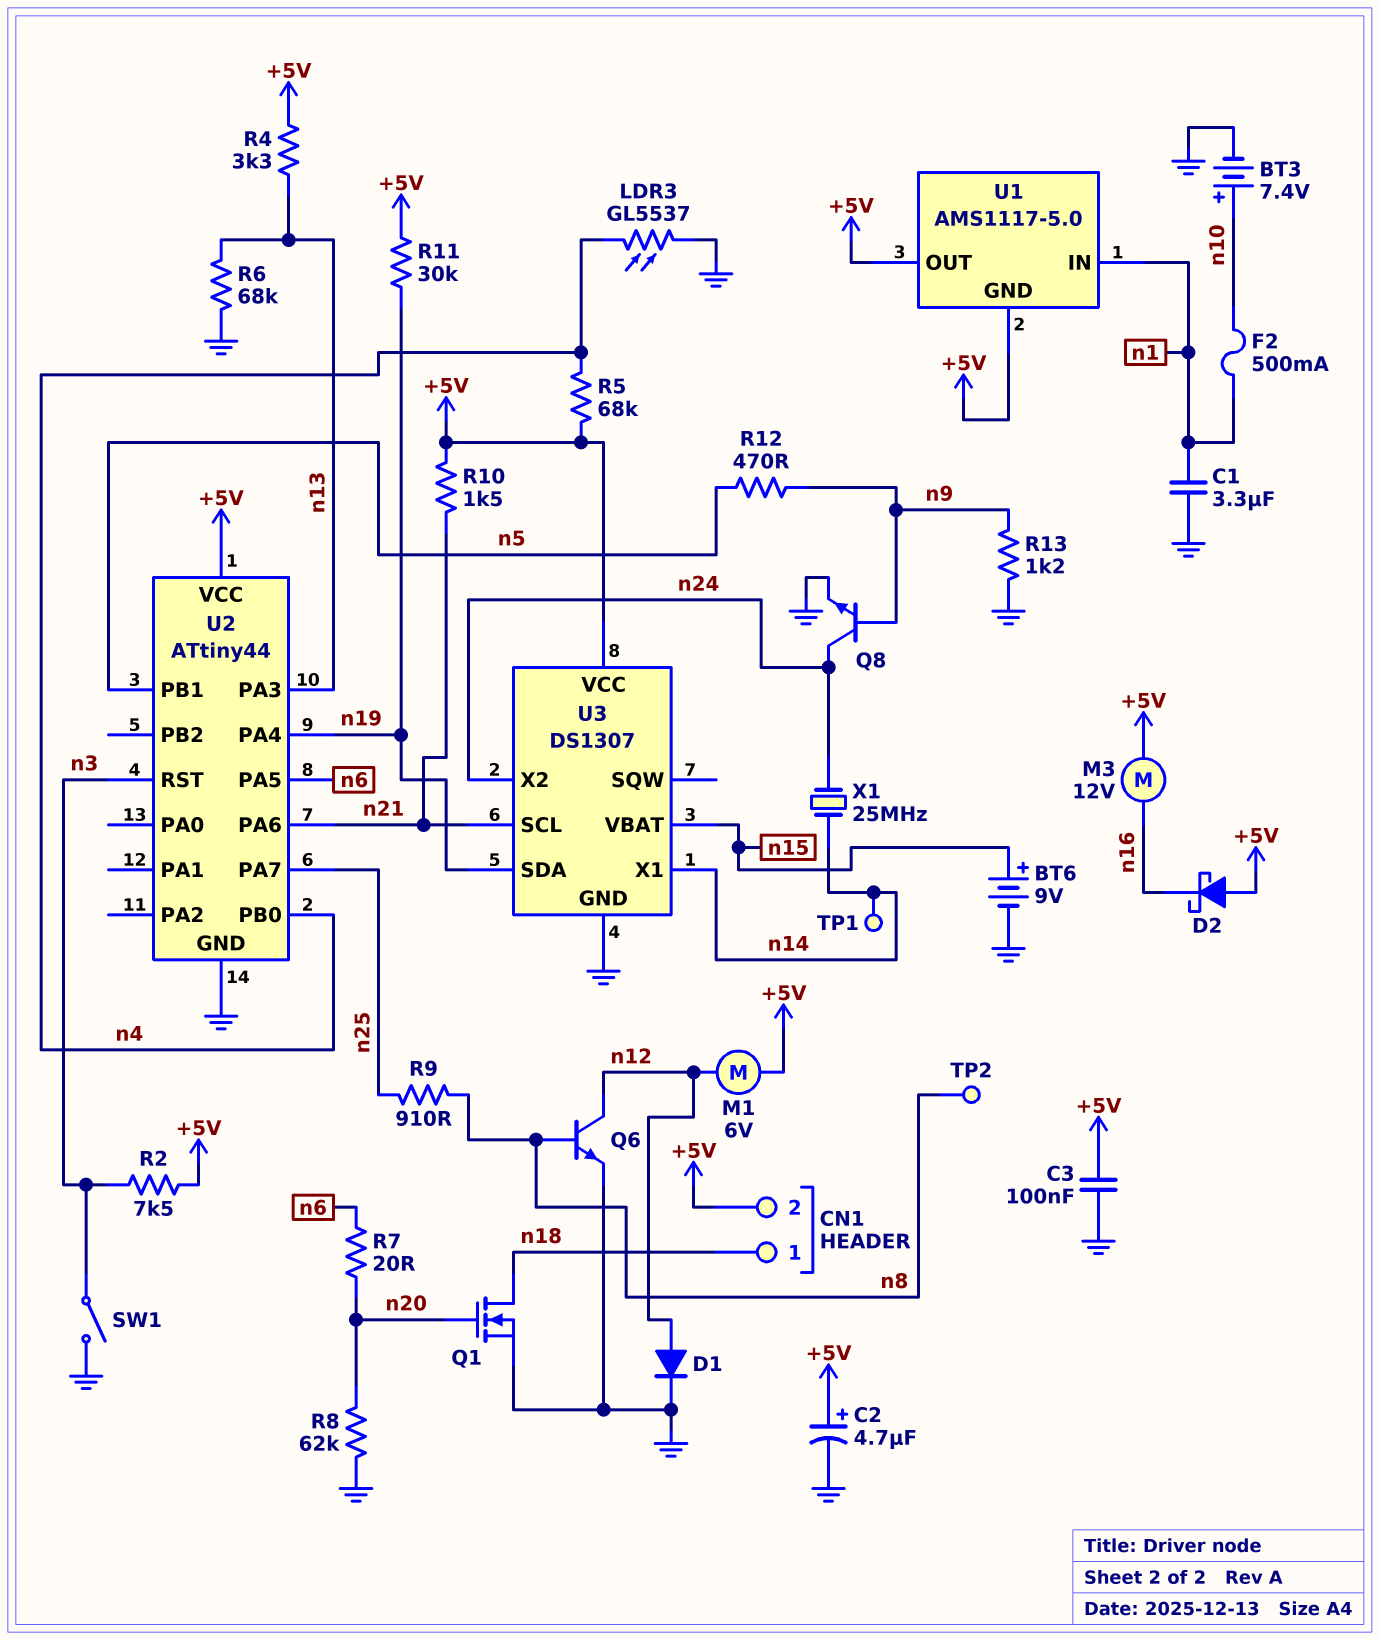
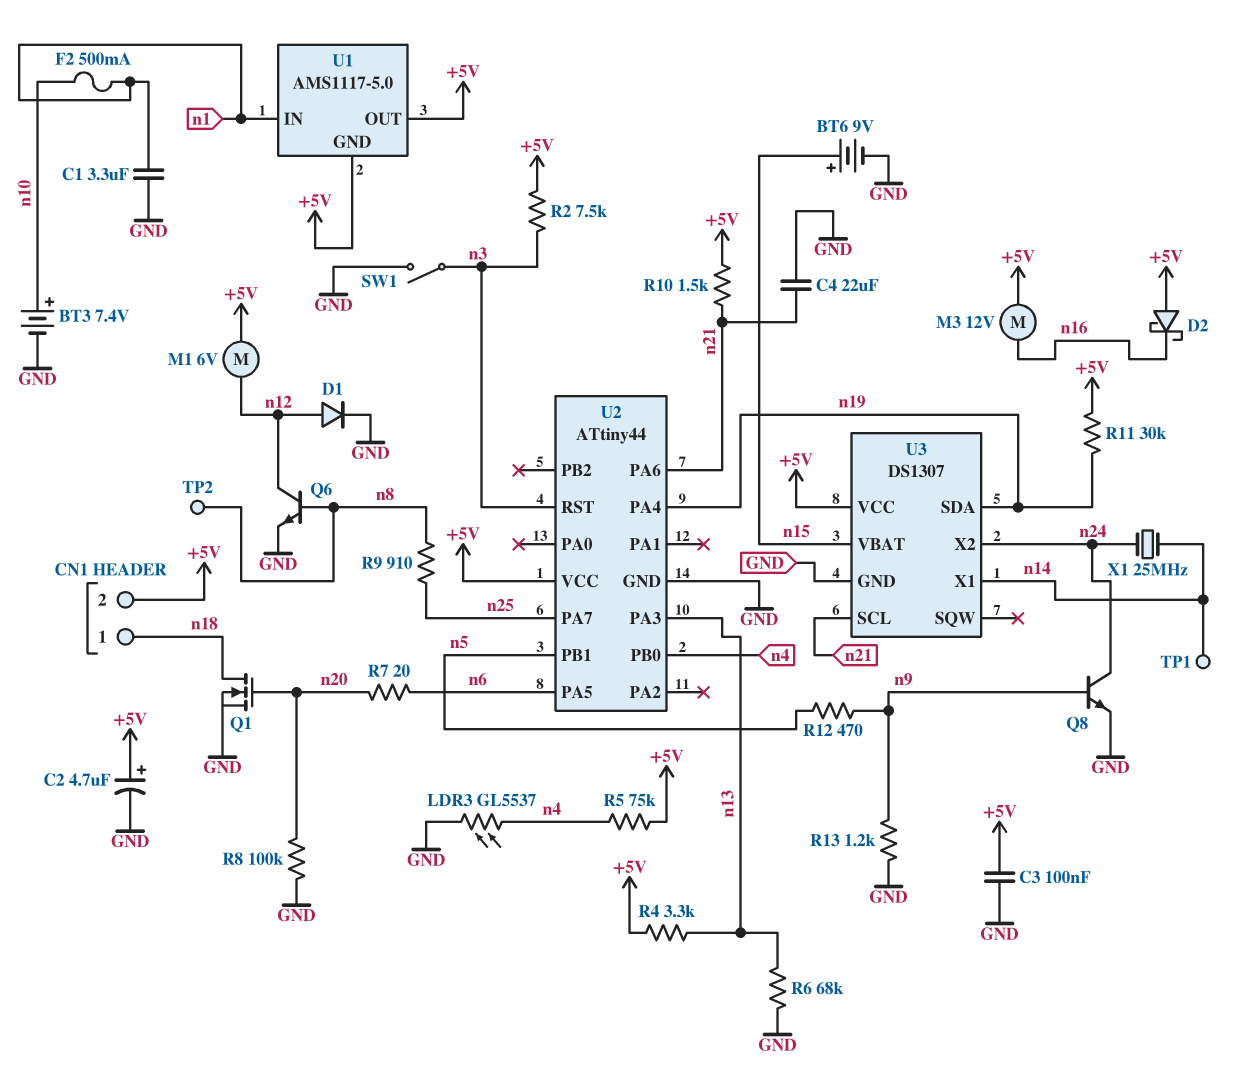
C4: none -> 22uF (GND, n21)
R5: 68k (+5V, n4) -> 75k (+5V, n4)
R8: 62k (GND, n20) -> 100k (GND, n20)

